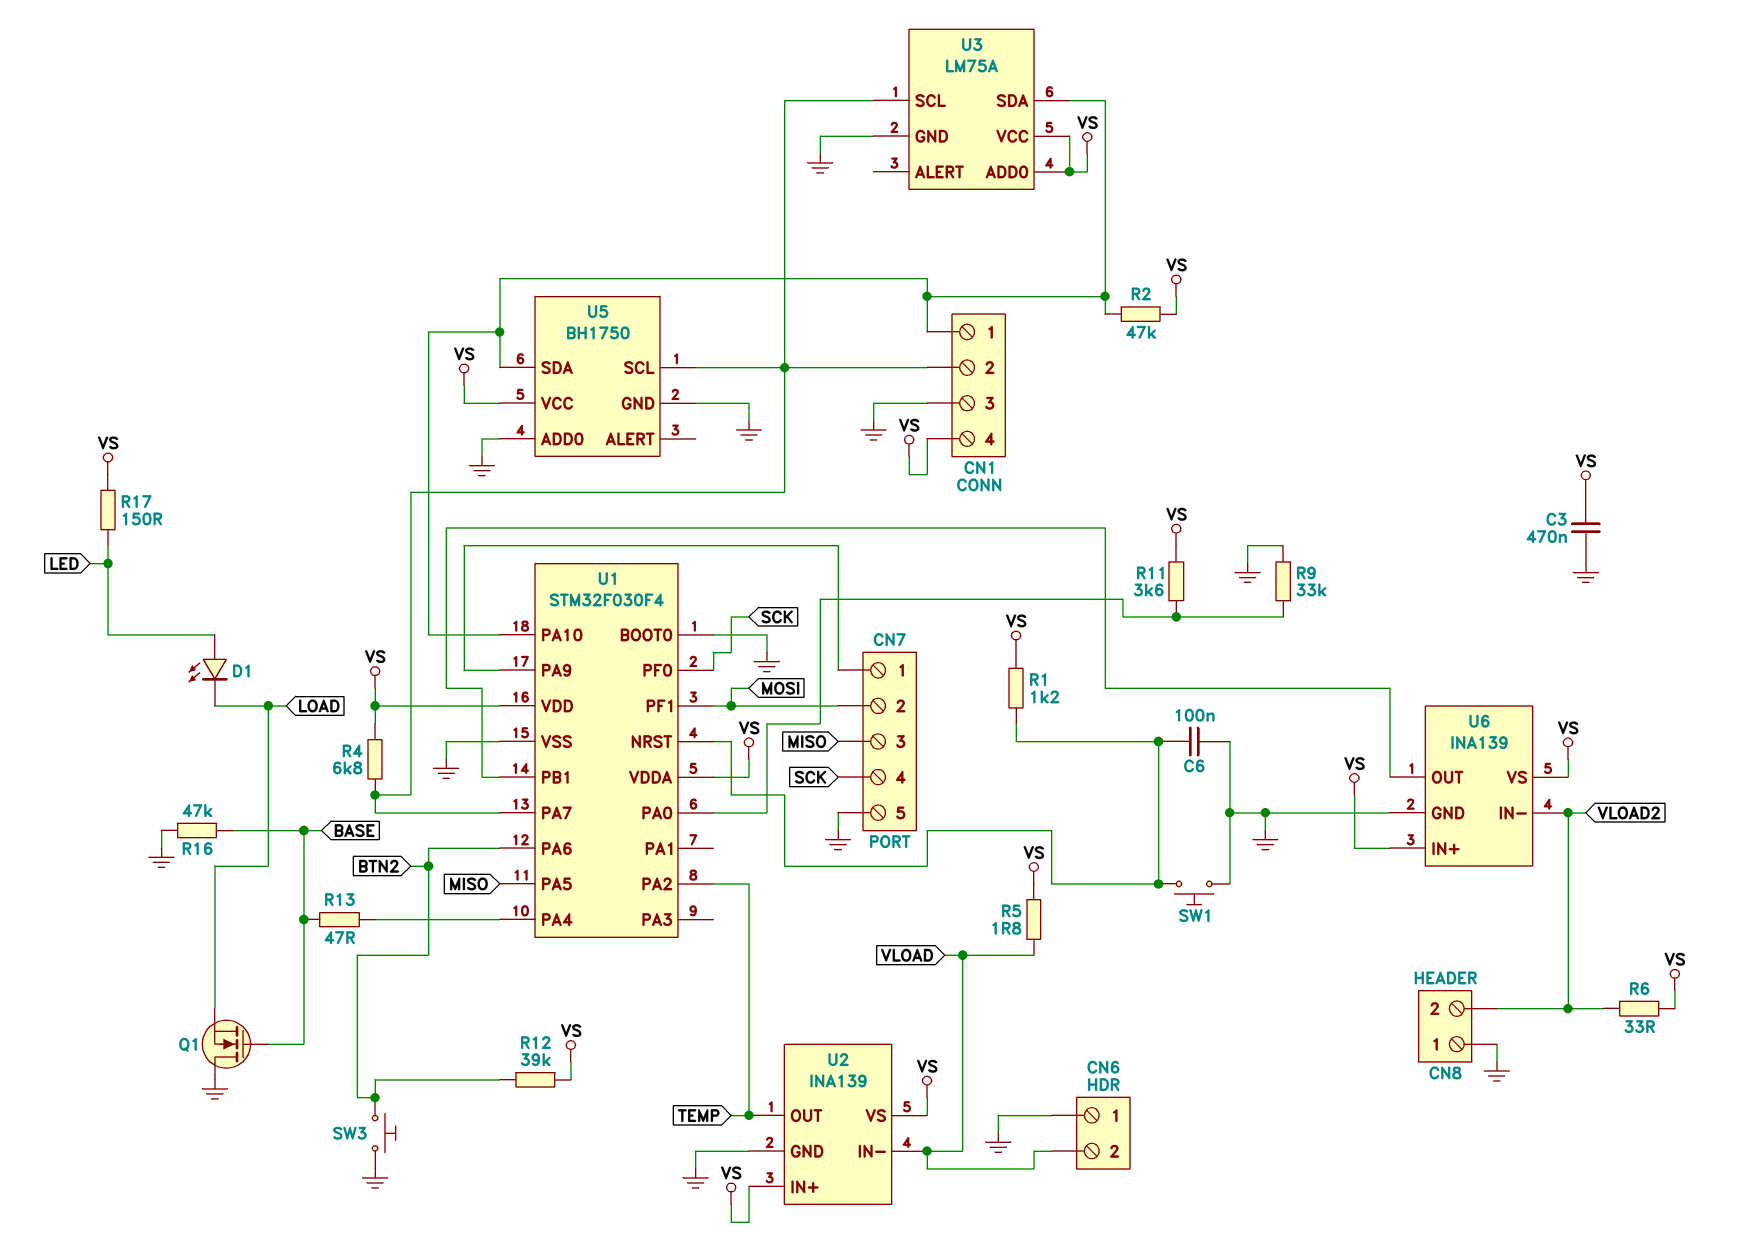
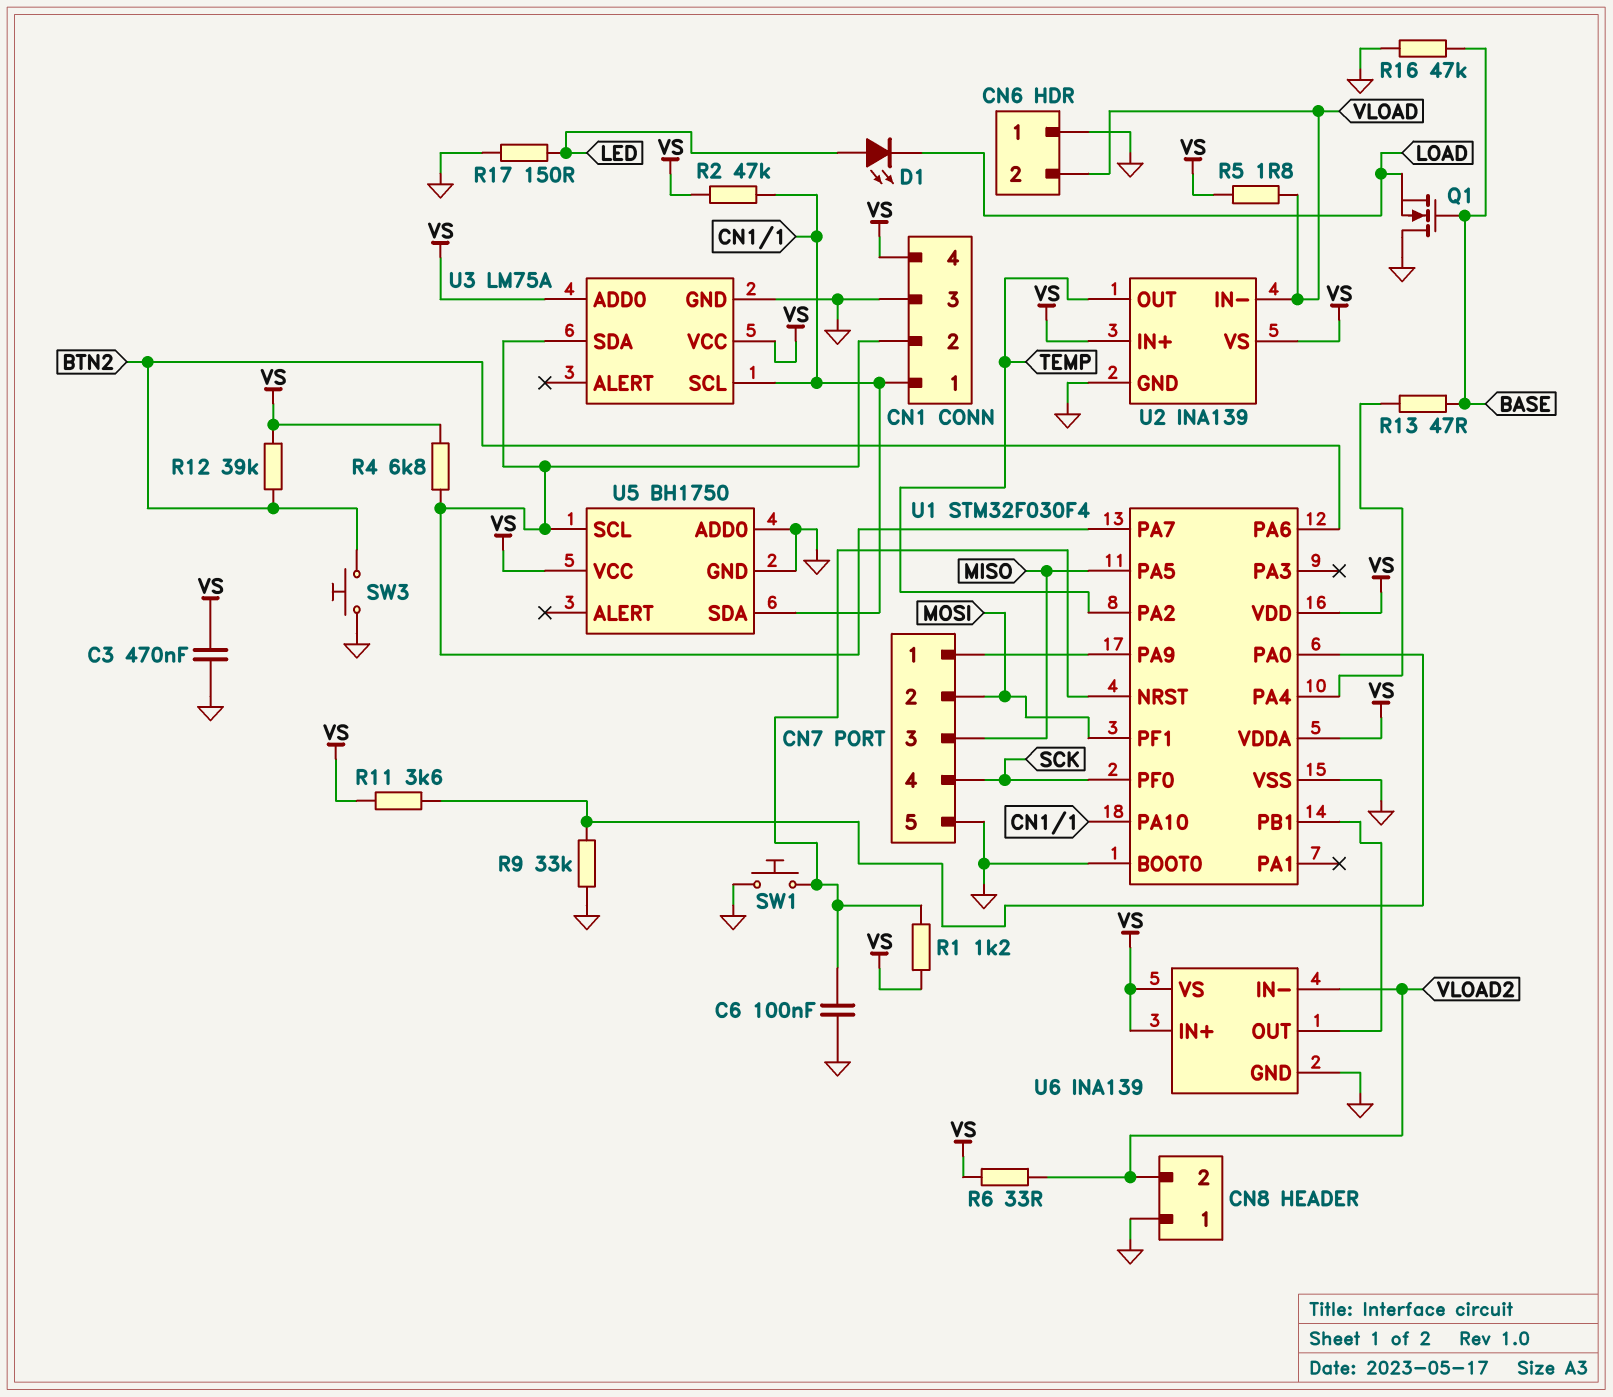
R17: 150 (LED, VS) -> 150 (GND, LED)
U3 pin SCL: CN1/2 -> CN1/1
U3 pin SDA: CN1/1 -> CN1/2

